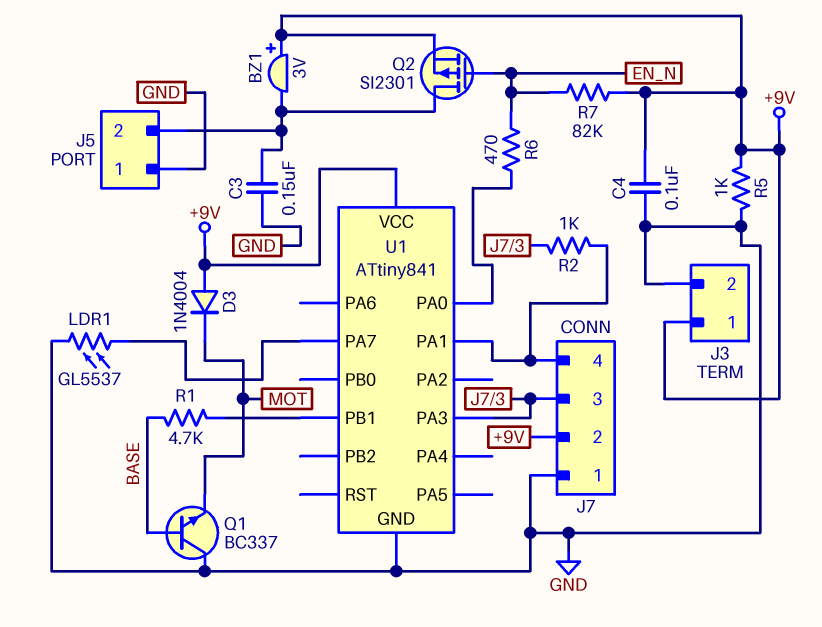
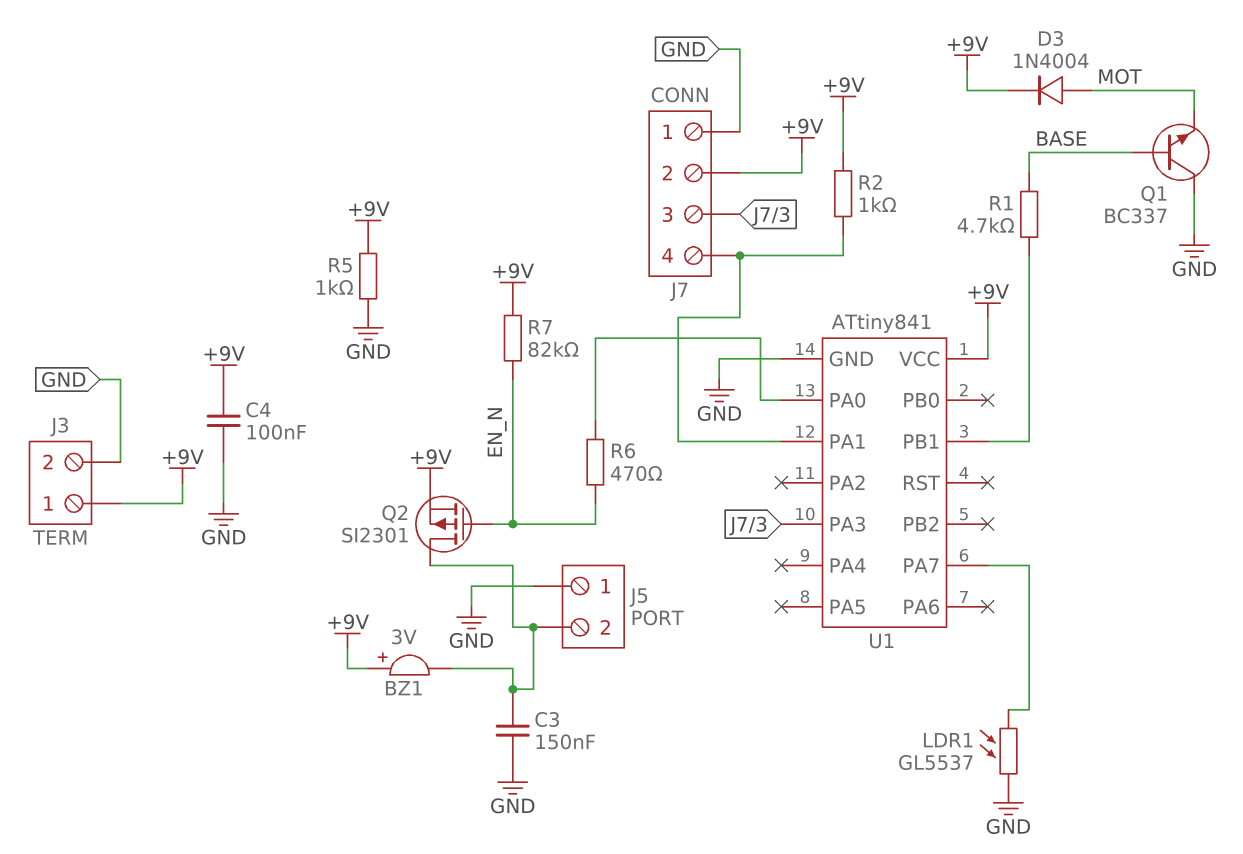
D3: diode 1N4004 (A +9V, K MOT) -> diode 1N4004 (A MOT, K +9V)
R2: 1k (J7/3, J7/4) -> 1k (+9V, J7/4)

